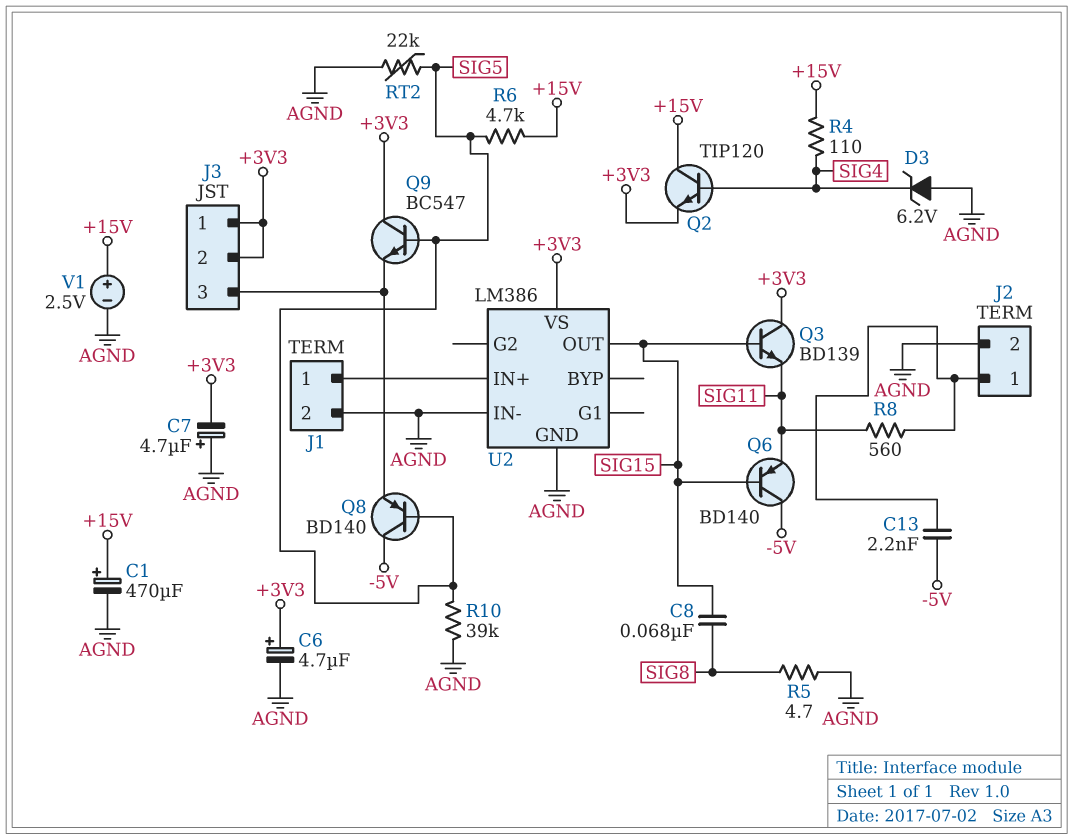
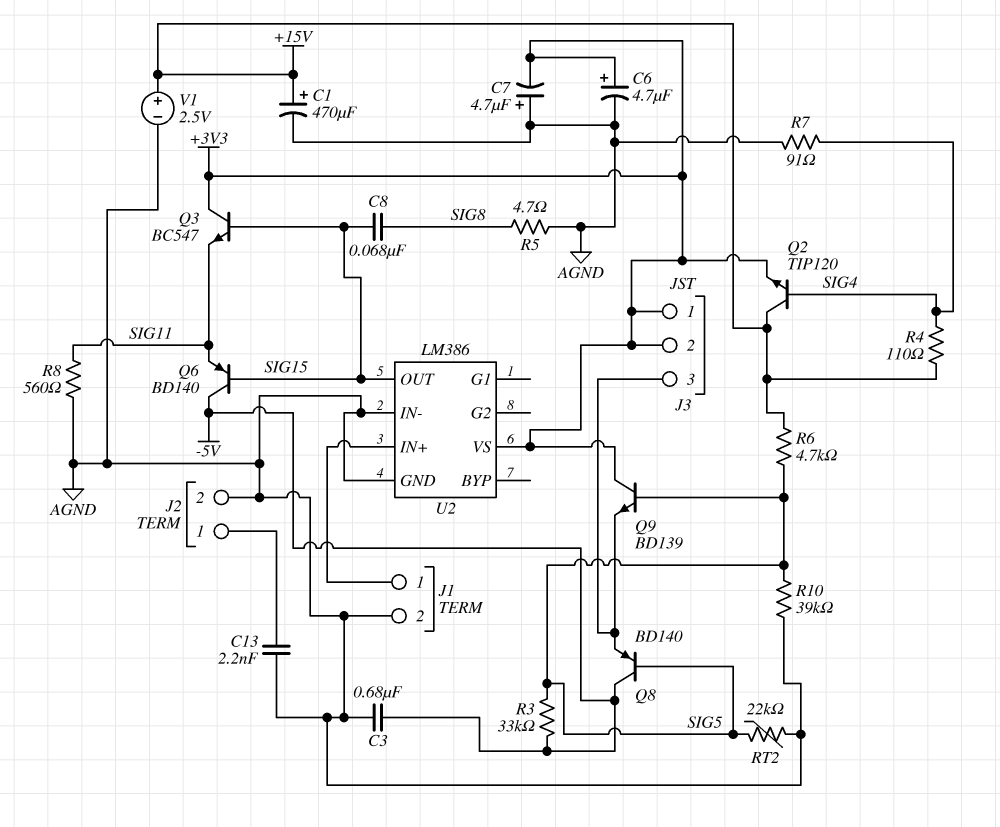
C3: none -> 680nF (-5V, AGND)
C13: 2.2nF (-5V, J2/1) -> 2.2nF (AGND, J2/1)
D3: zener 6.2V (A AGND, K SIG4) -> none
Q3: NPN BD139 (B SIG15, C +3V3, E SIG11) -> NPN BC547 (B SIG15, C +3V3, E SIG11)
Q9: NPN BC547 (B SIG5, C +3V3, E J3/3) -> NPN BD139 (B SIG5, C +3V3, E J3/3)
R3: none -> 33k (-5V, SIG5)
R7: none -> 91 (AGND, SIG4)
R8: 560 (J2/1, SIG11) -> 560 (AGND, SIG11)

